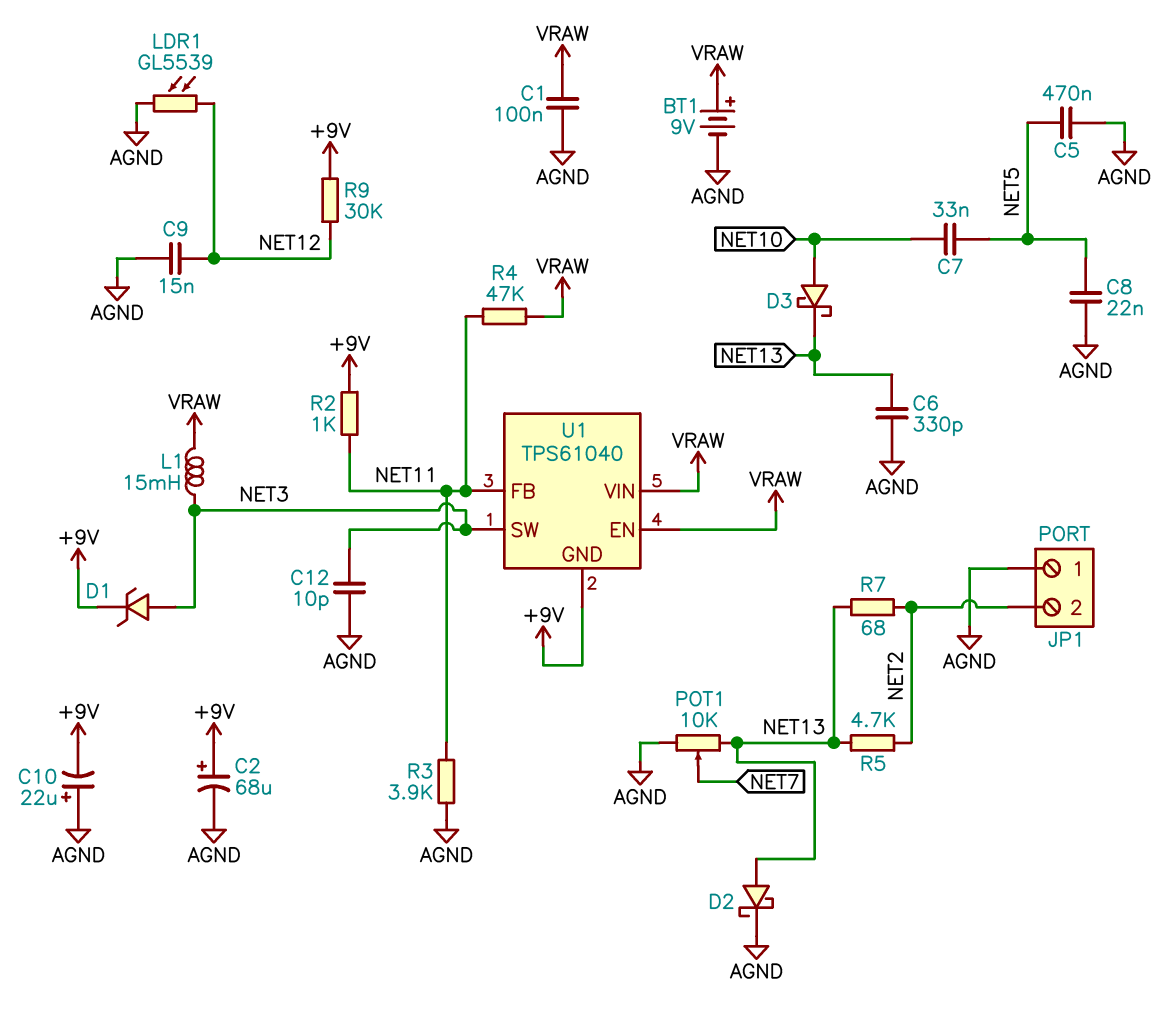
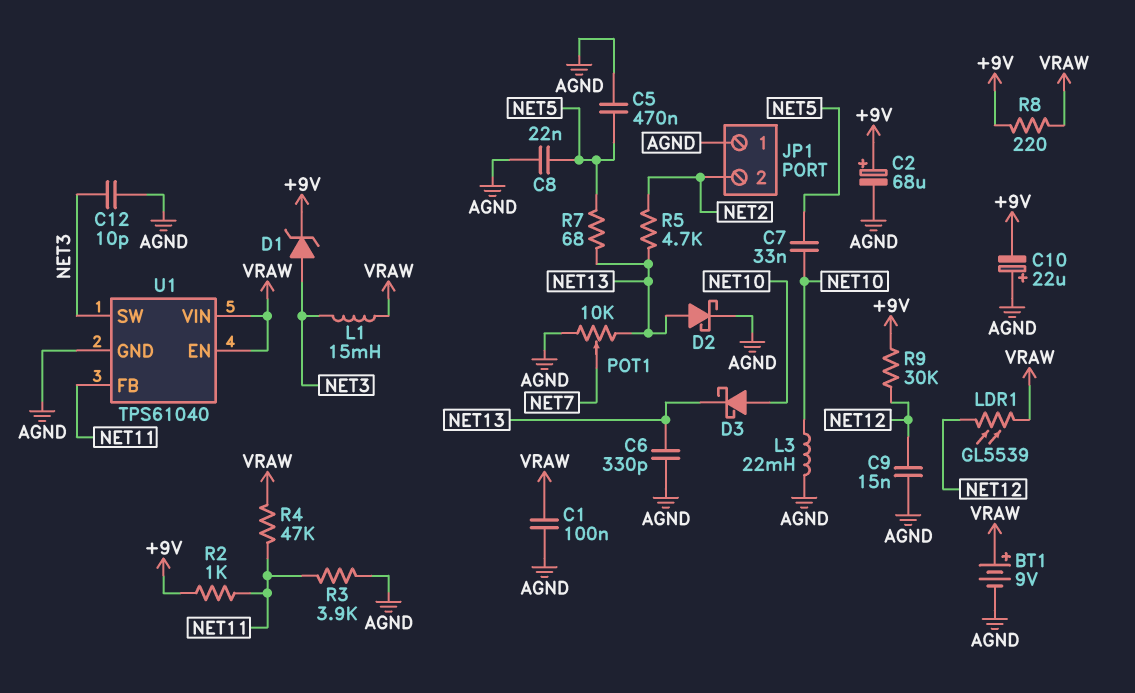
L3: none -> 22mH (AGND, NET10)
LDR1: GL5539 (AGND, NET12) -> GL5539 (NET12, VRAW)
R7: 68 (NET2, NET13) -> 68 (NET5, NET13)
R8: none -> 220 (+9V, VRAW)
U1 pin GND: +9V -> AGND

